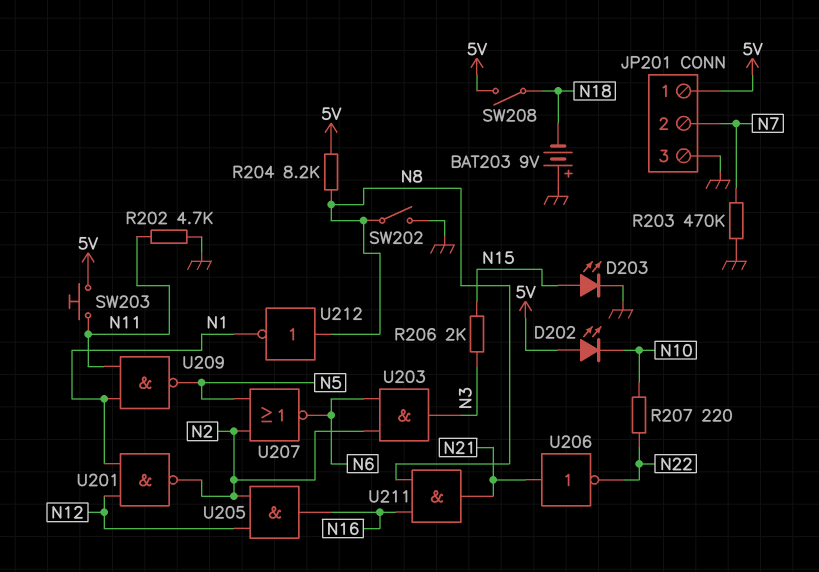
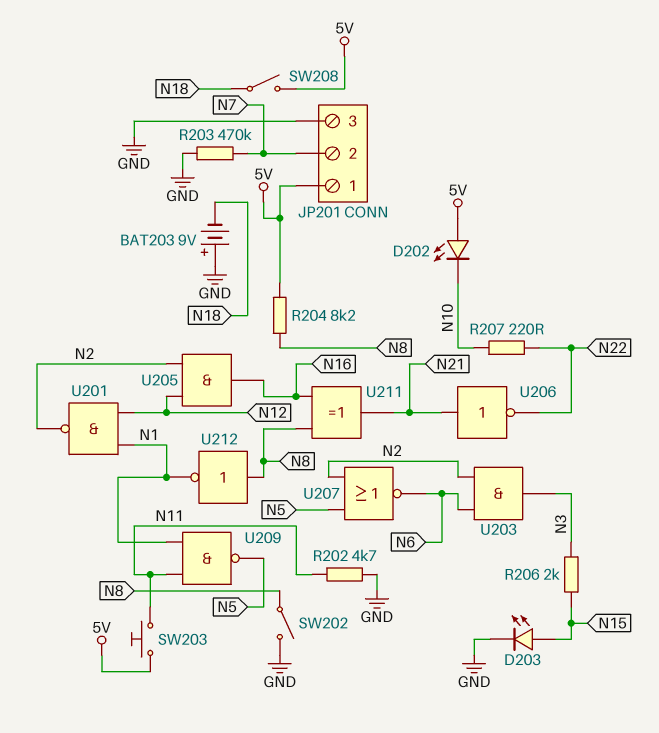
U211: AND (in N8, in N16, out N21) -> XOR (in N8, in N16, out N21)

